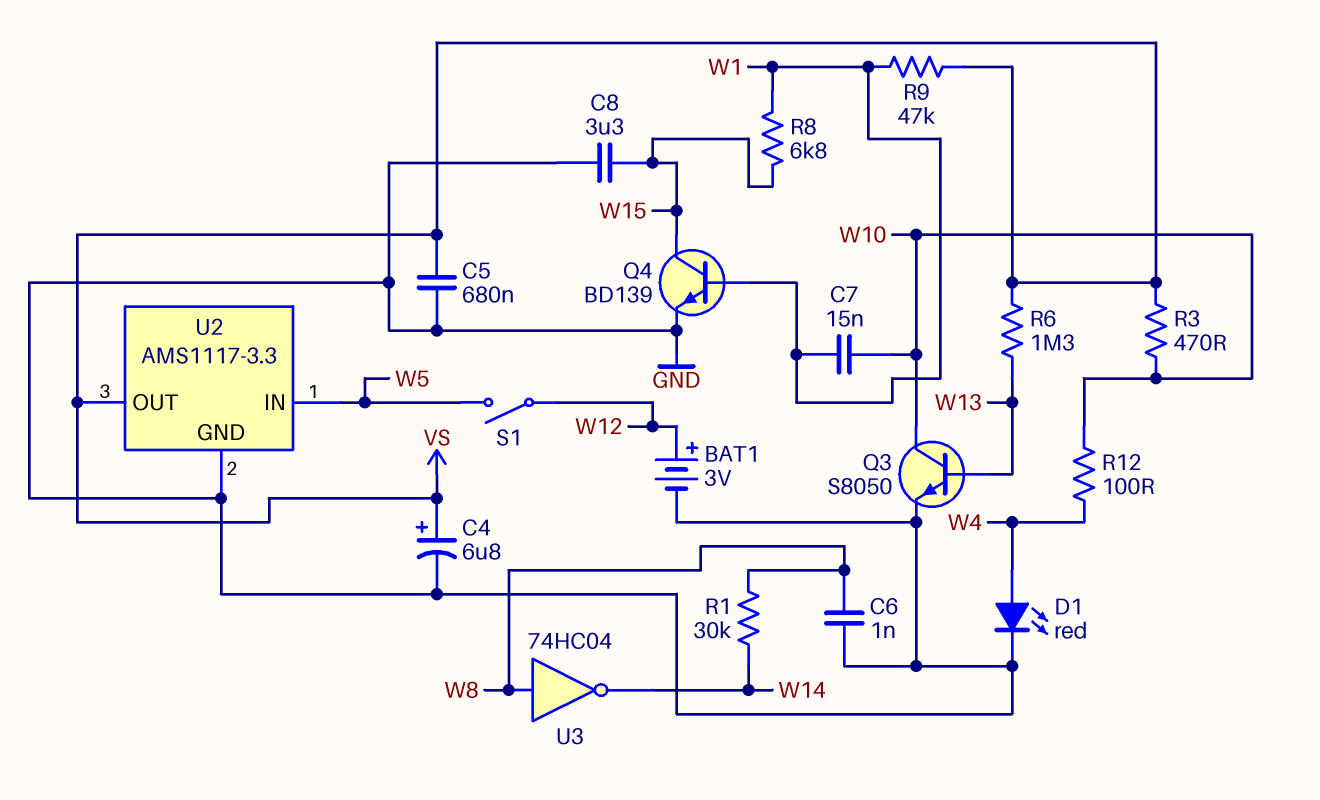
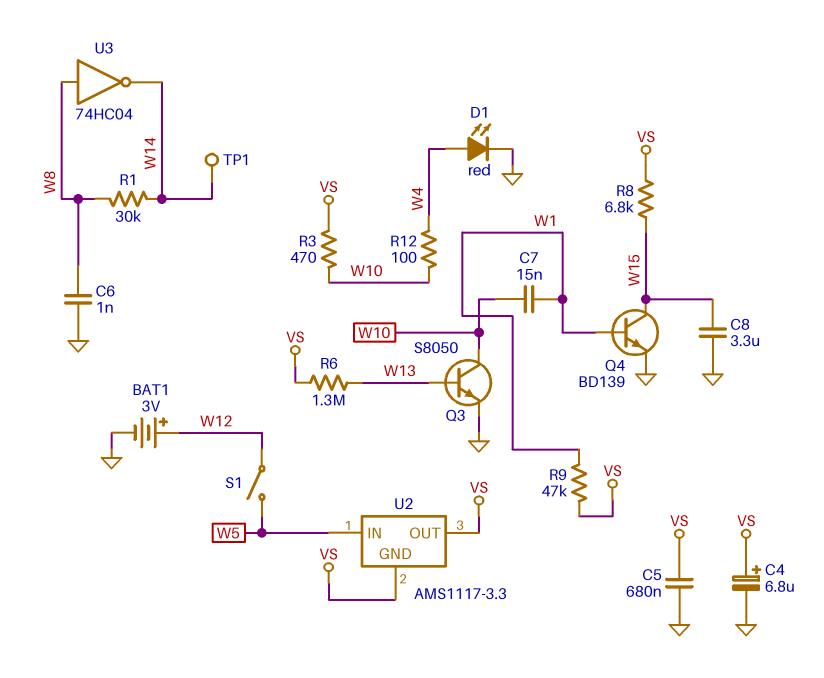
R8: 6.8k (W1, W15) -> 6.8k (VS, W15)
TP1: none -> test point (W14)
U2 pin GND: GND -> VS

